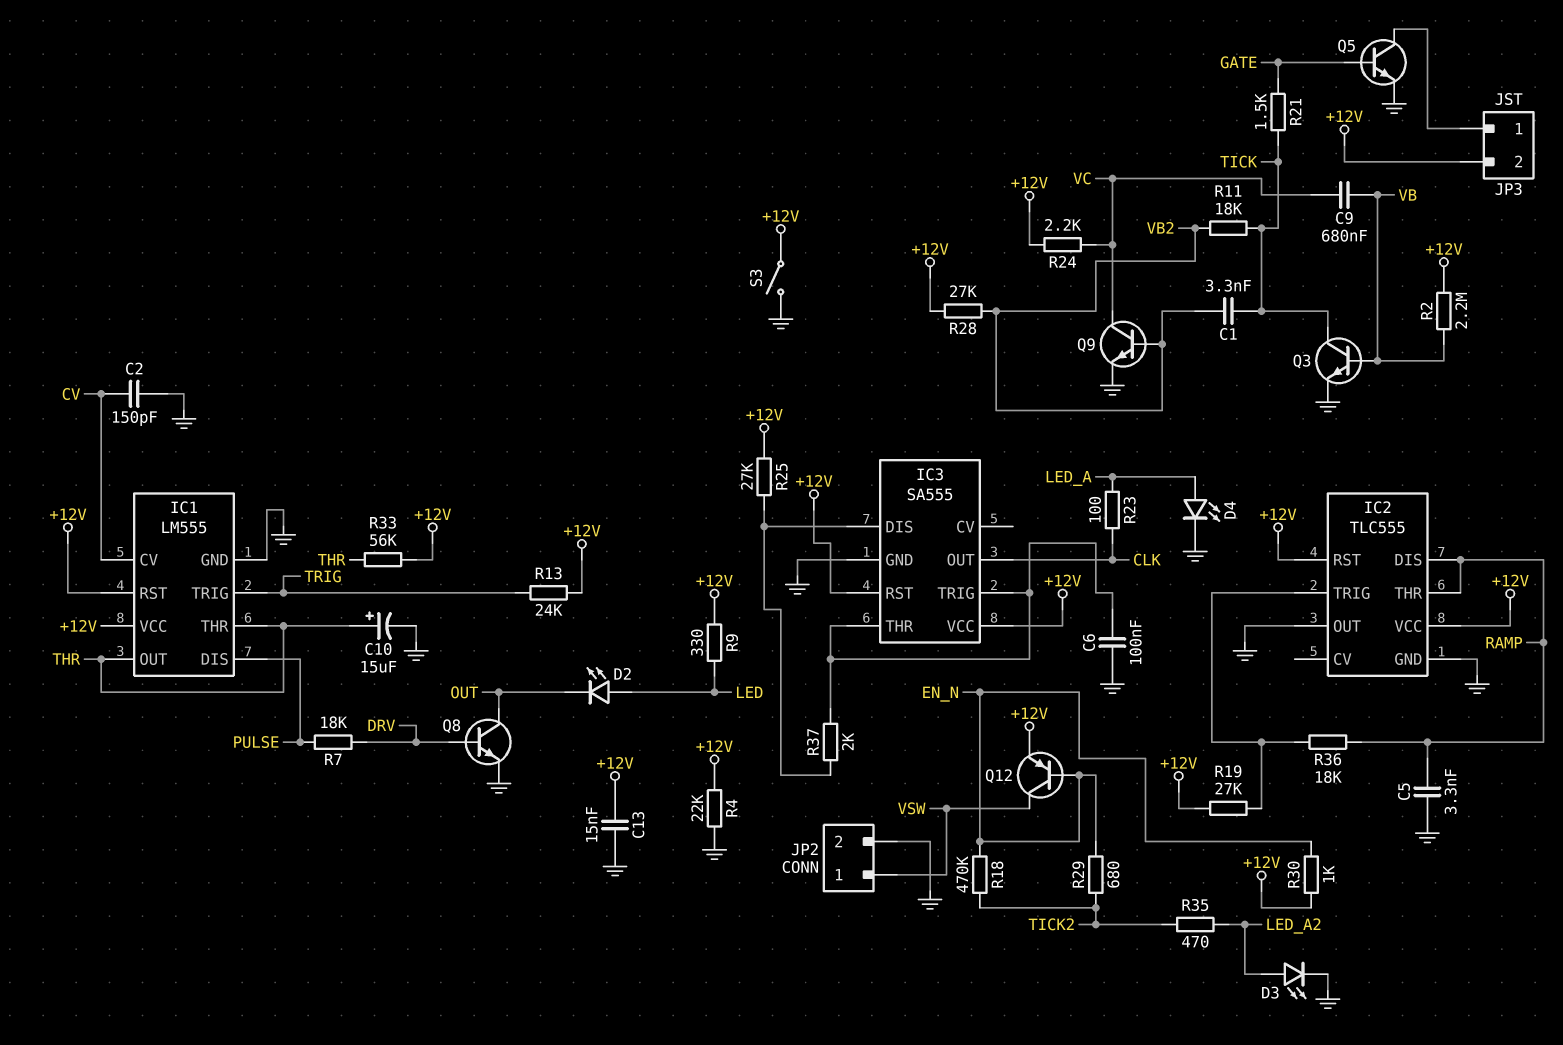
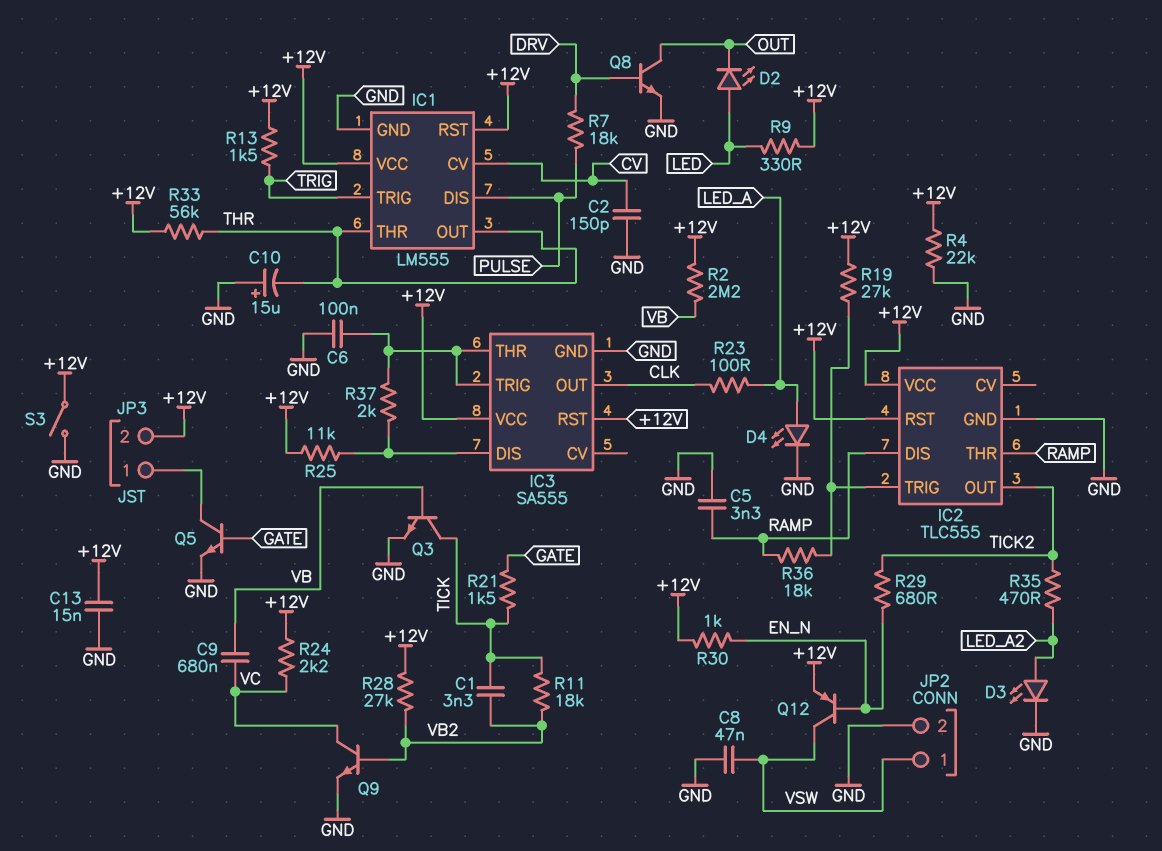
C8: none -> 47nF (GND, VSW)
C10: 15uF (plus THR, minus GND) -> 15uF (plus GND, minus THR)
IC2 pin OUT: GND -> TICK2
R13: 24k (+12V, TRIG) -> 1.5k (+12V, TRIG)
R18: 470k (EN_N, TICK2) -> none
R25: 27k (+12V, IC3/DIS) -> 11k (+12V, IC3/DIS)

